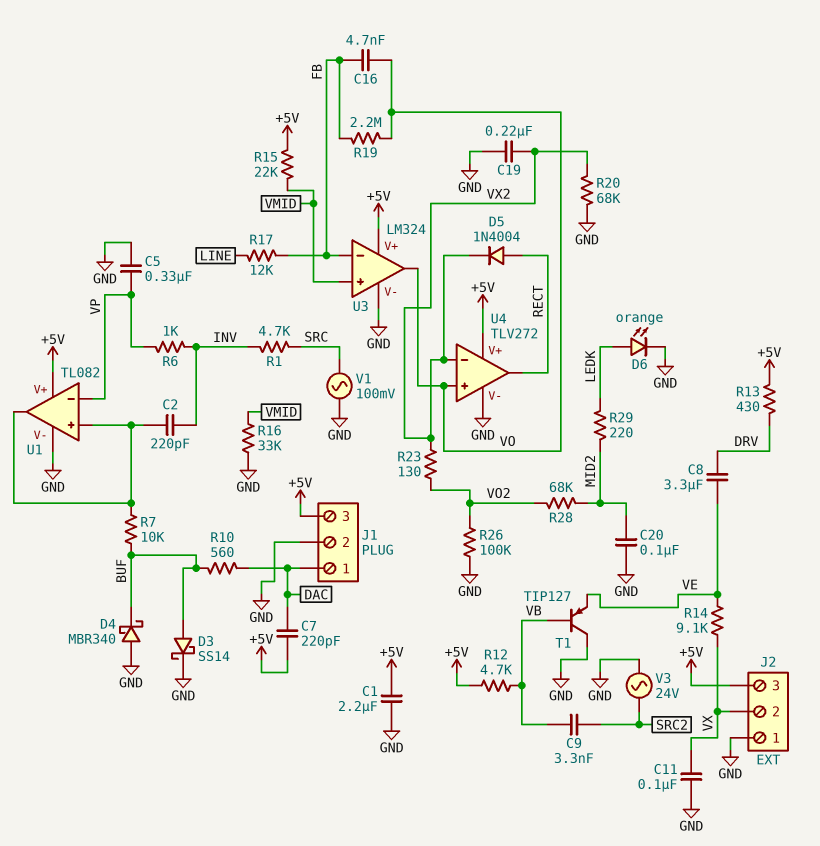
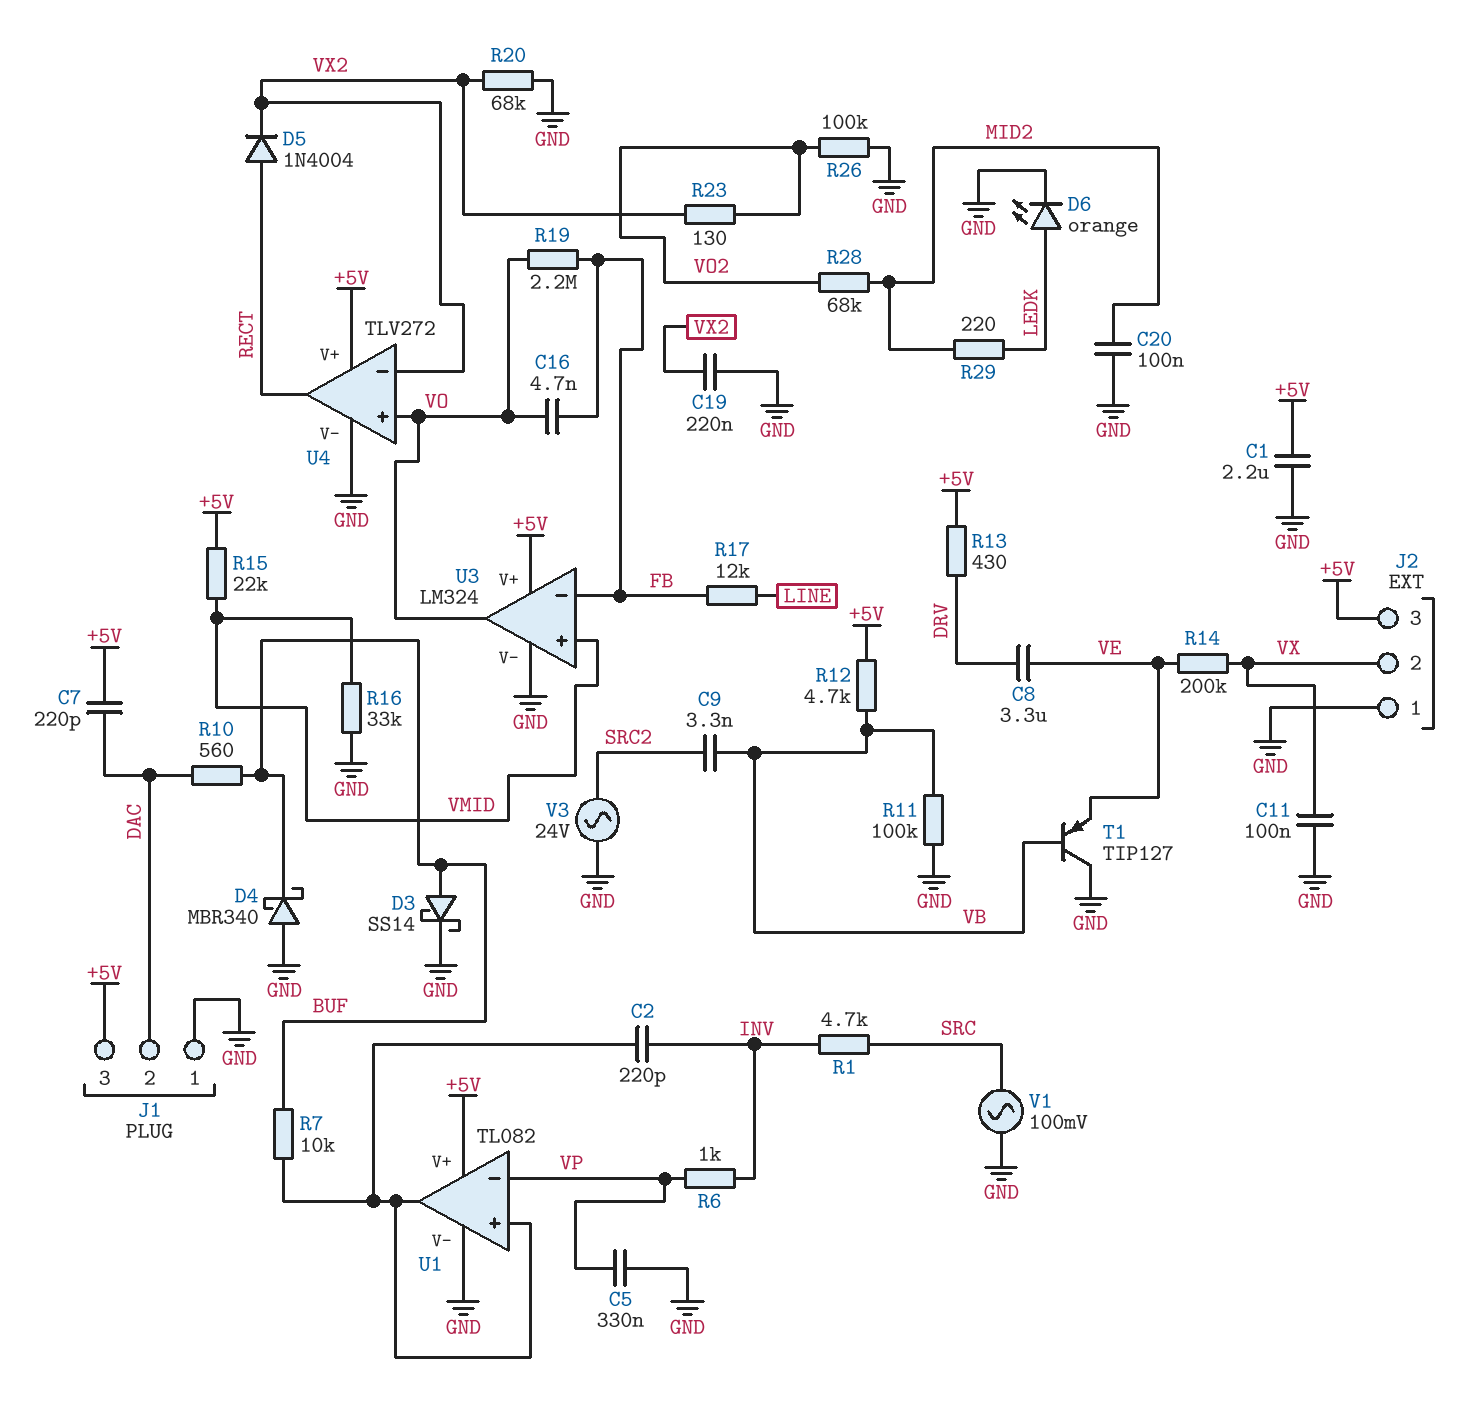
J1 pin 1: DAC -> GND
J1 pin 2: GND -> DAC
R11: none -> 100k (GND, VB)
R14: 9.1k (VE, VX) -> 200k (VE, VX)

